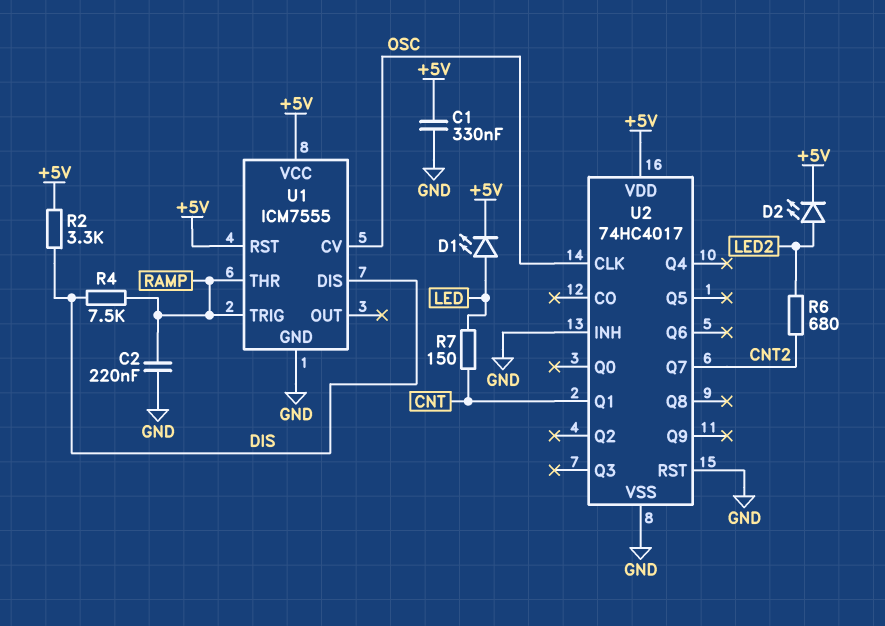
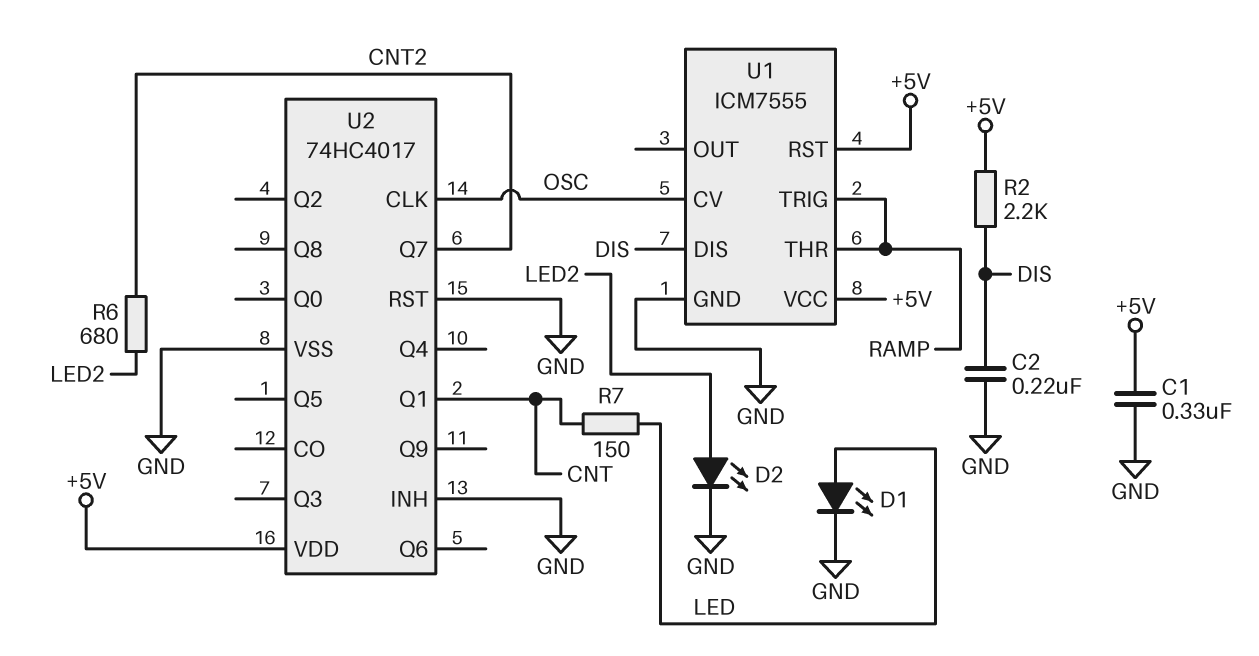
C2: 220nF (GND, RAMP) -> 220nF (DIS, GND)
D1: LED (A LED, K +5V) -> LED (A LED, K GND)
D2: LED (A LED2, K +5V) -> LED (A LED2, K GND)
R2: 3.3k (+5V, DIS) -> 2.2k (+5V, DIS)
R4: 7.5k (DIS, RAMP) -> none

